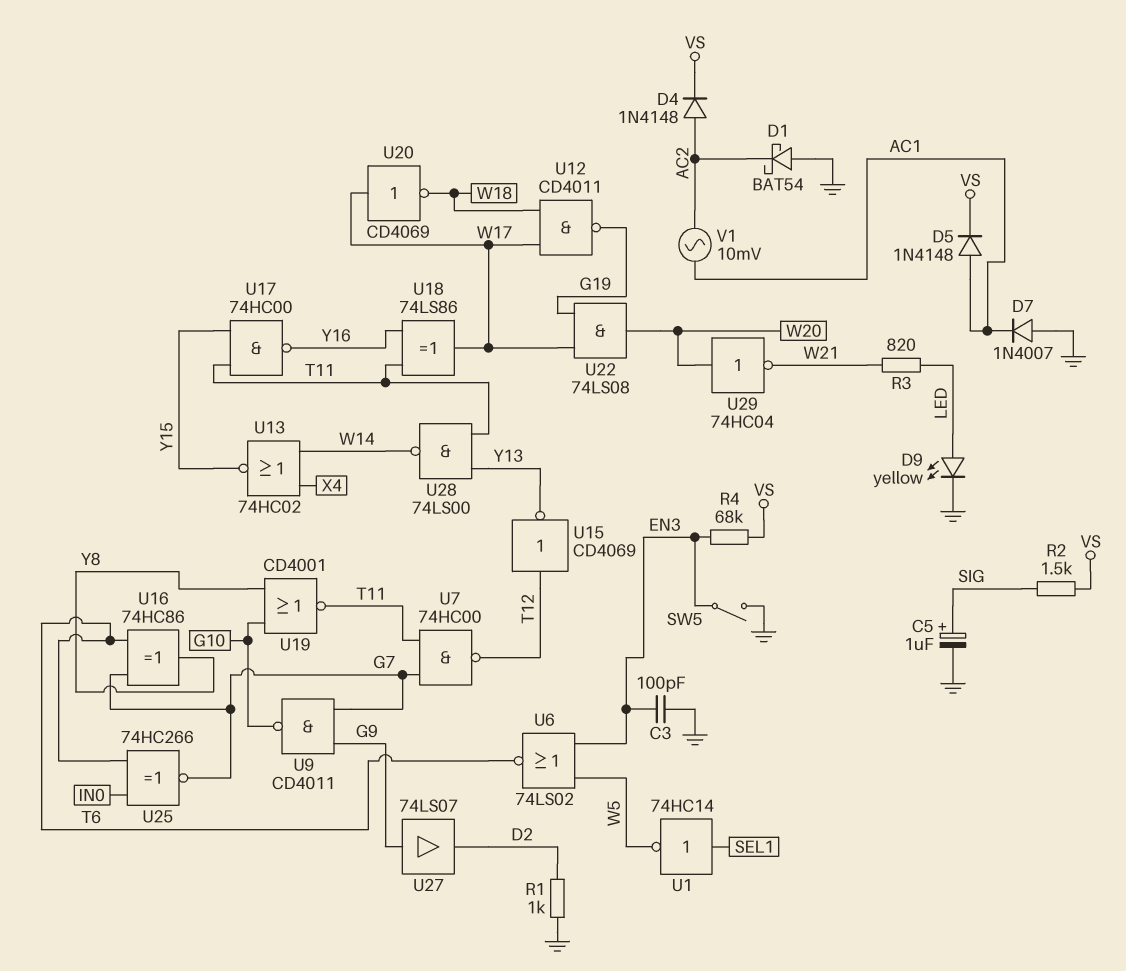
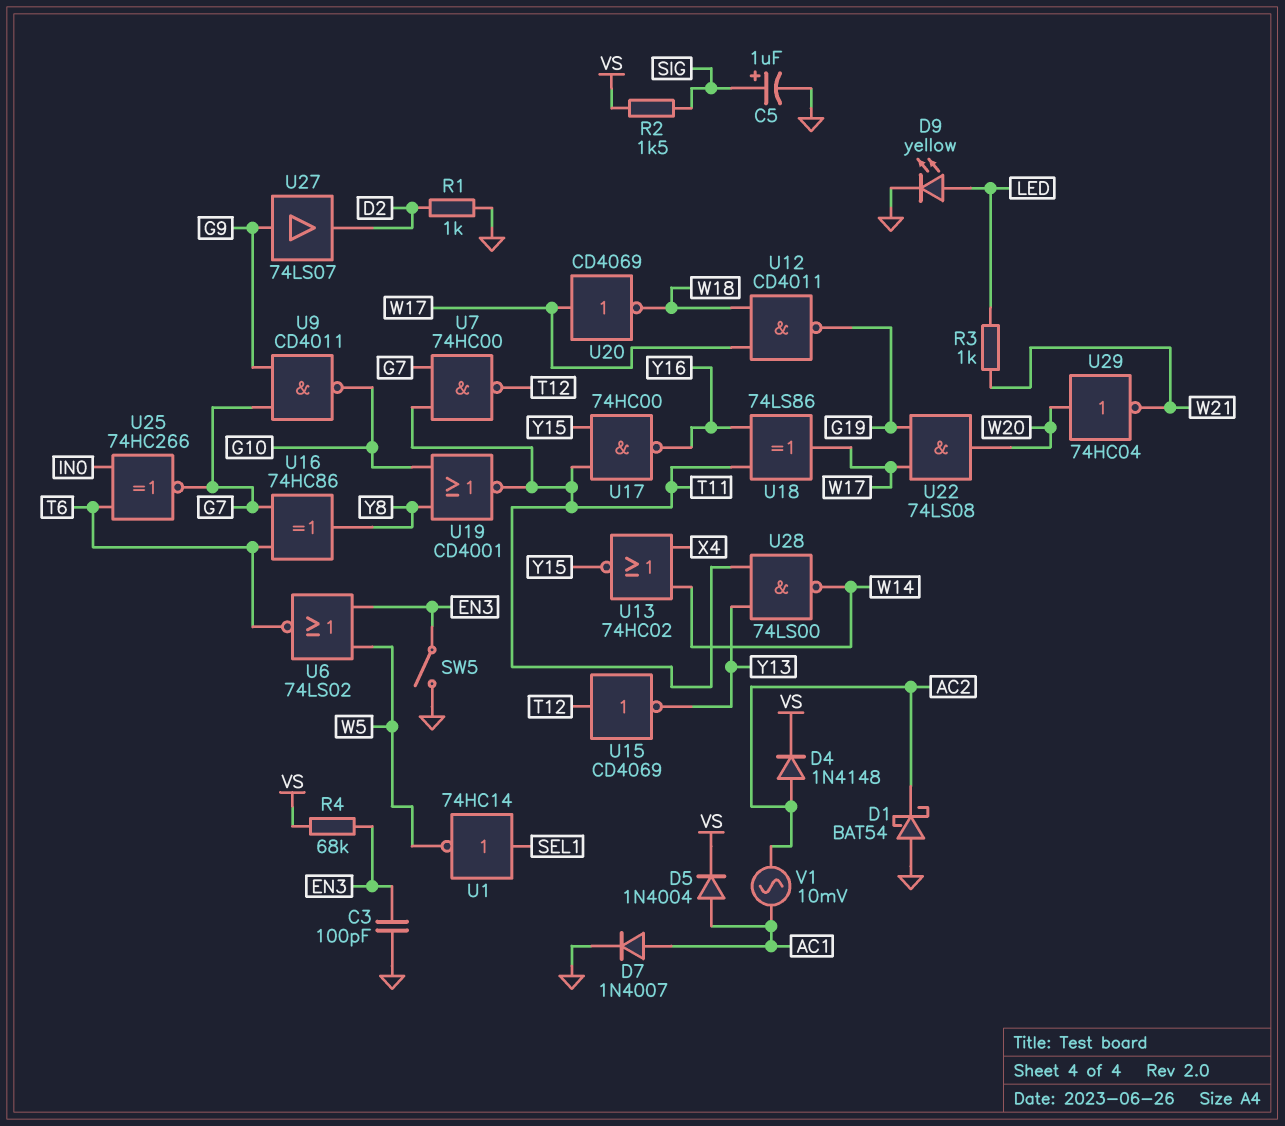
D5: diode 1N4148 (A AC1, K VS) -> diode 1N4004 (A AC1, K VS)
D7: diode 1N4007 (A GND, K AC1) -> diode 1N4007 (A AC1, K GND)
R3: 820 (LED, W21) -> 1k (LED, W21)

